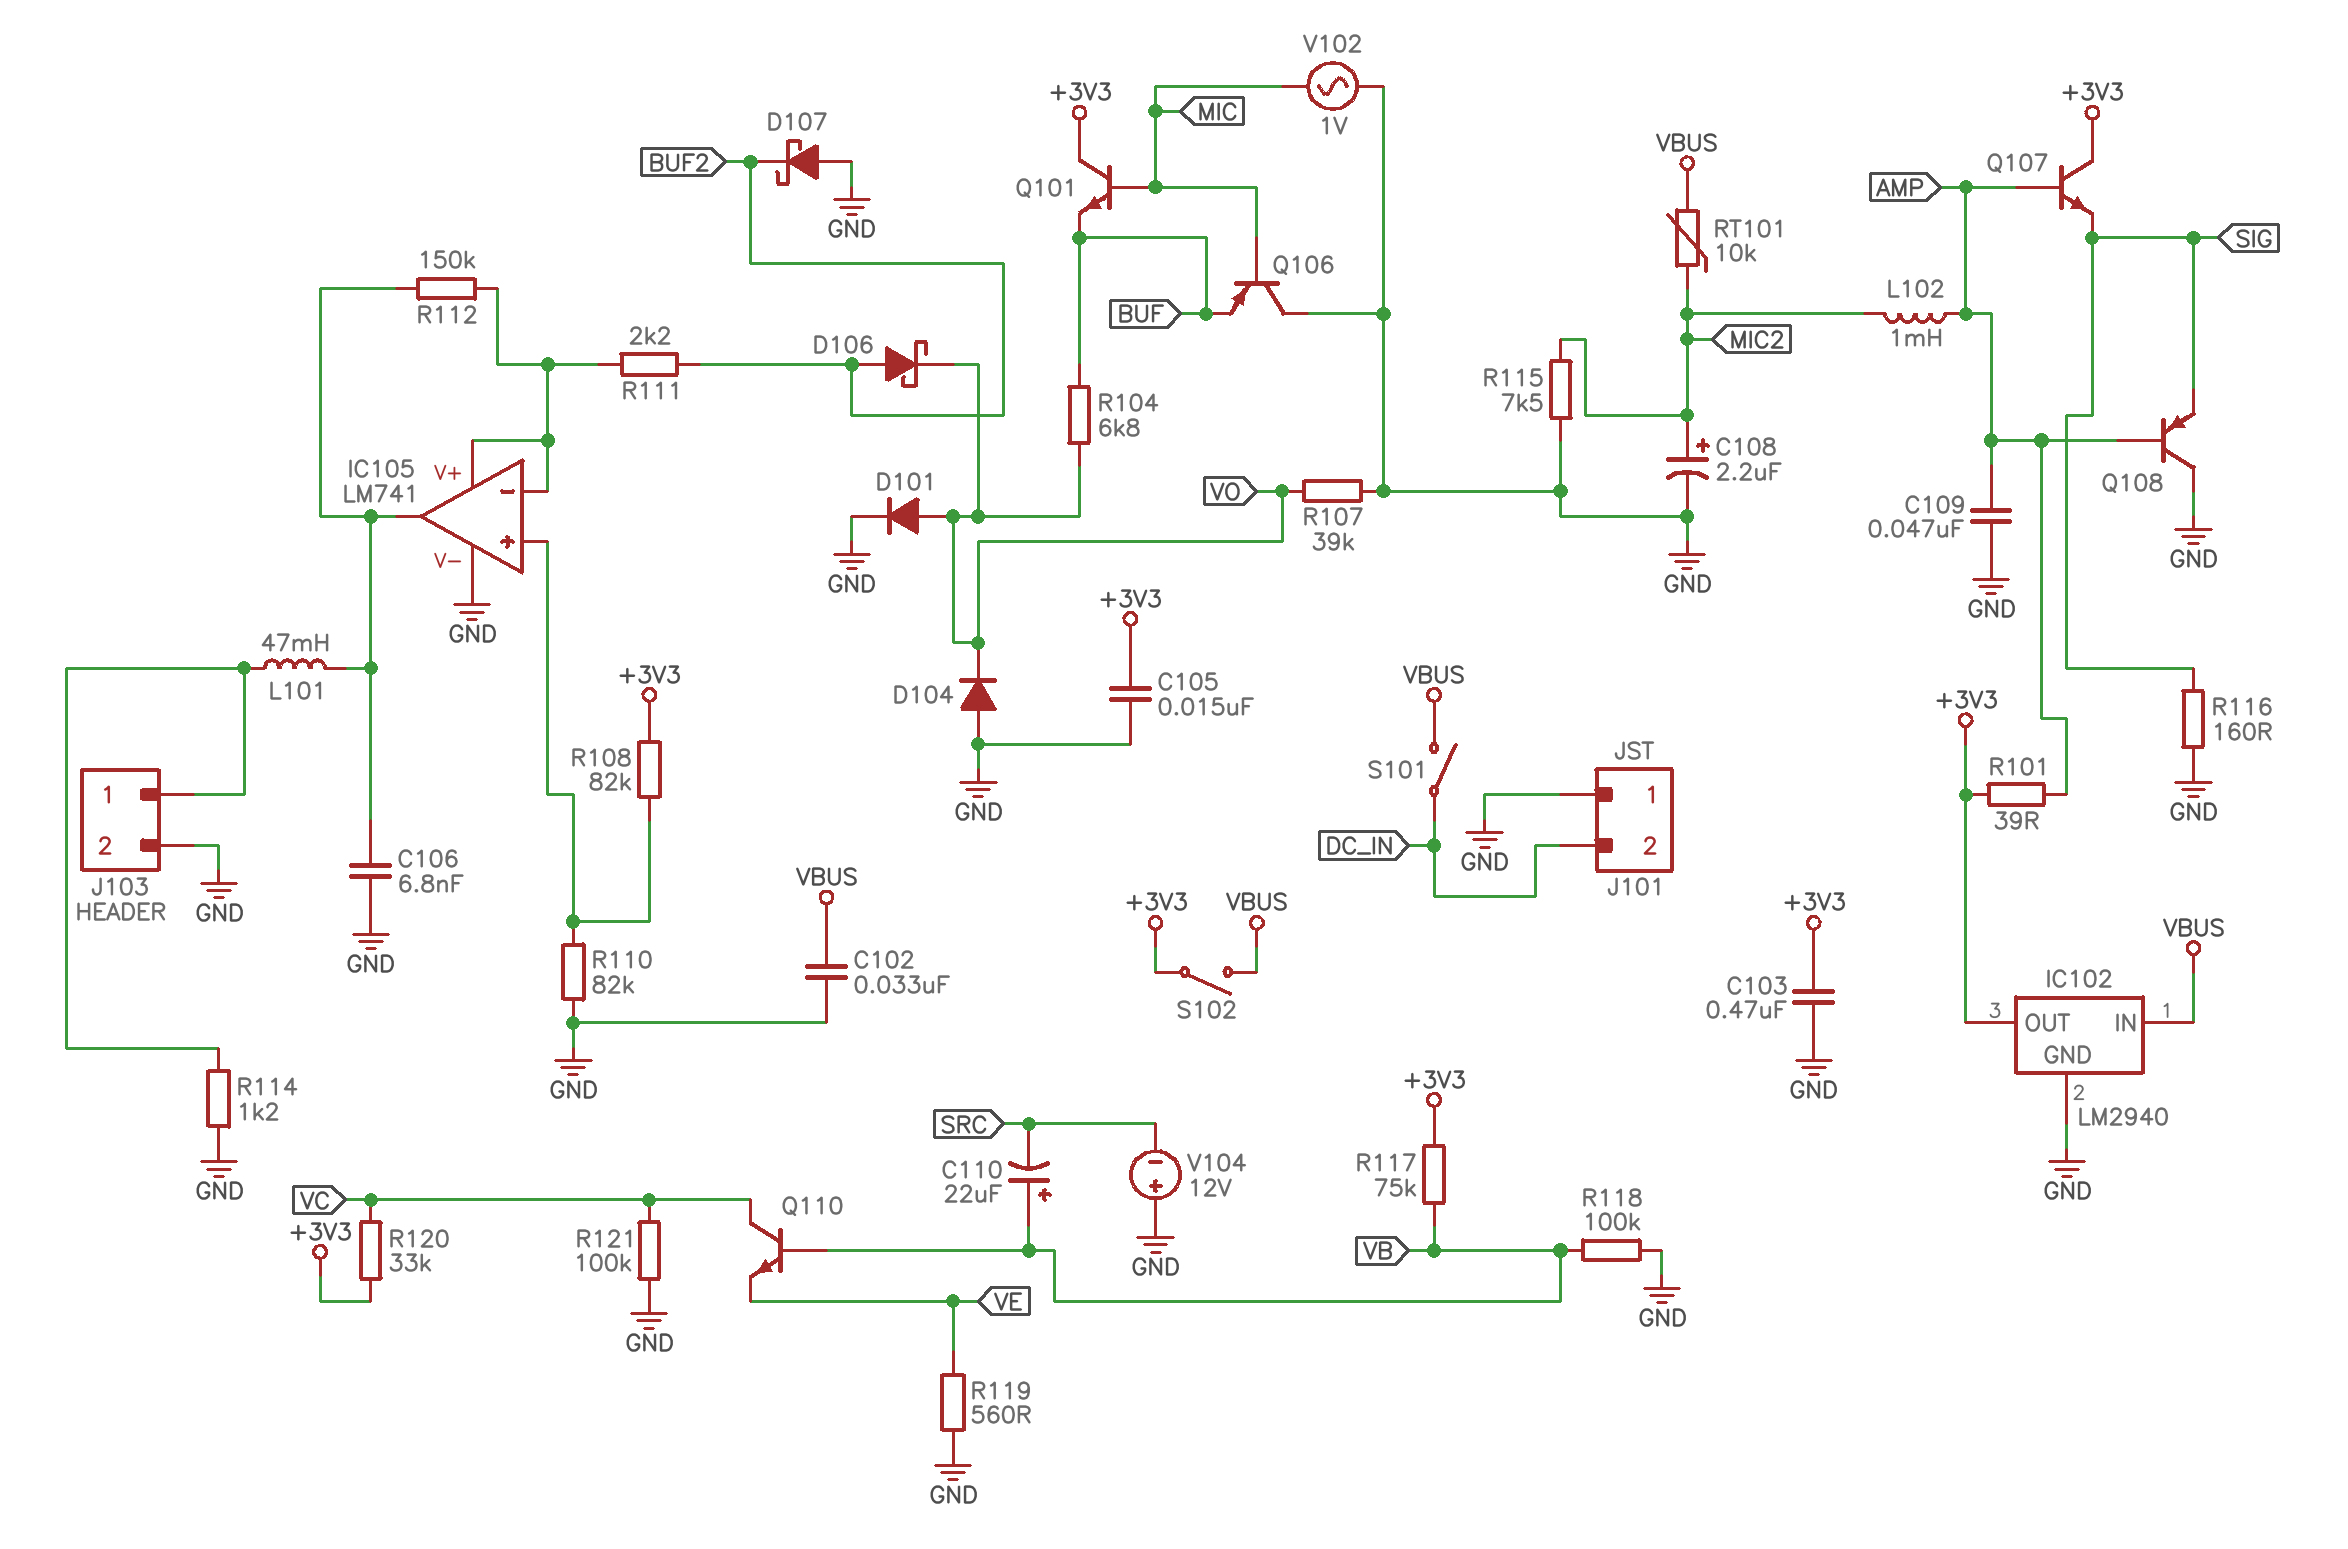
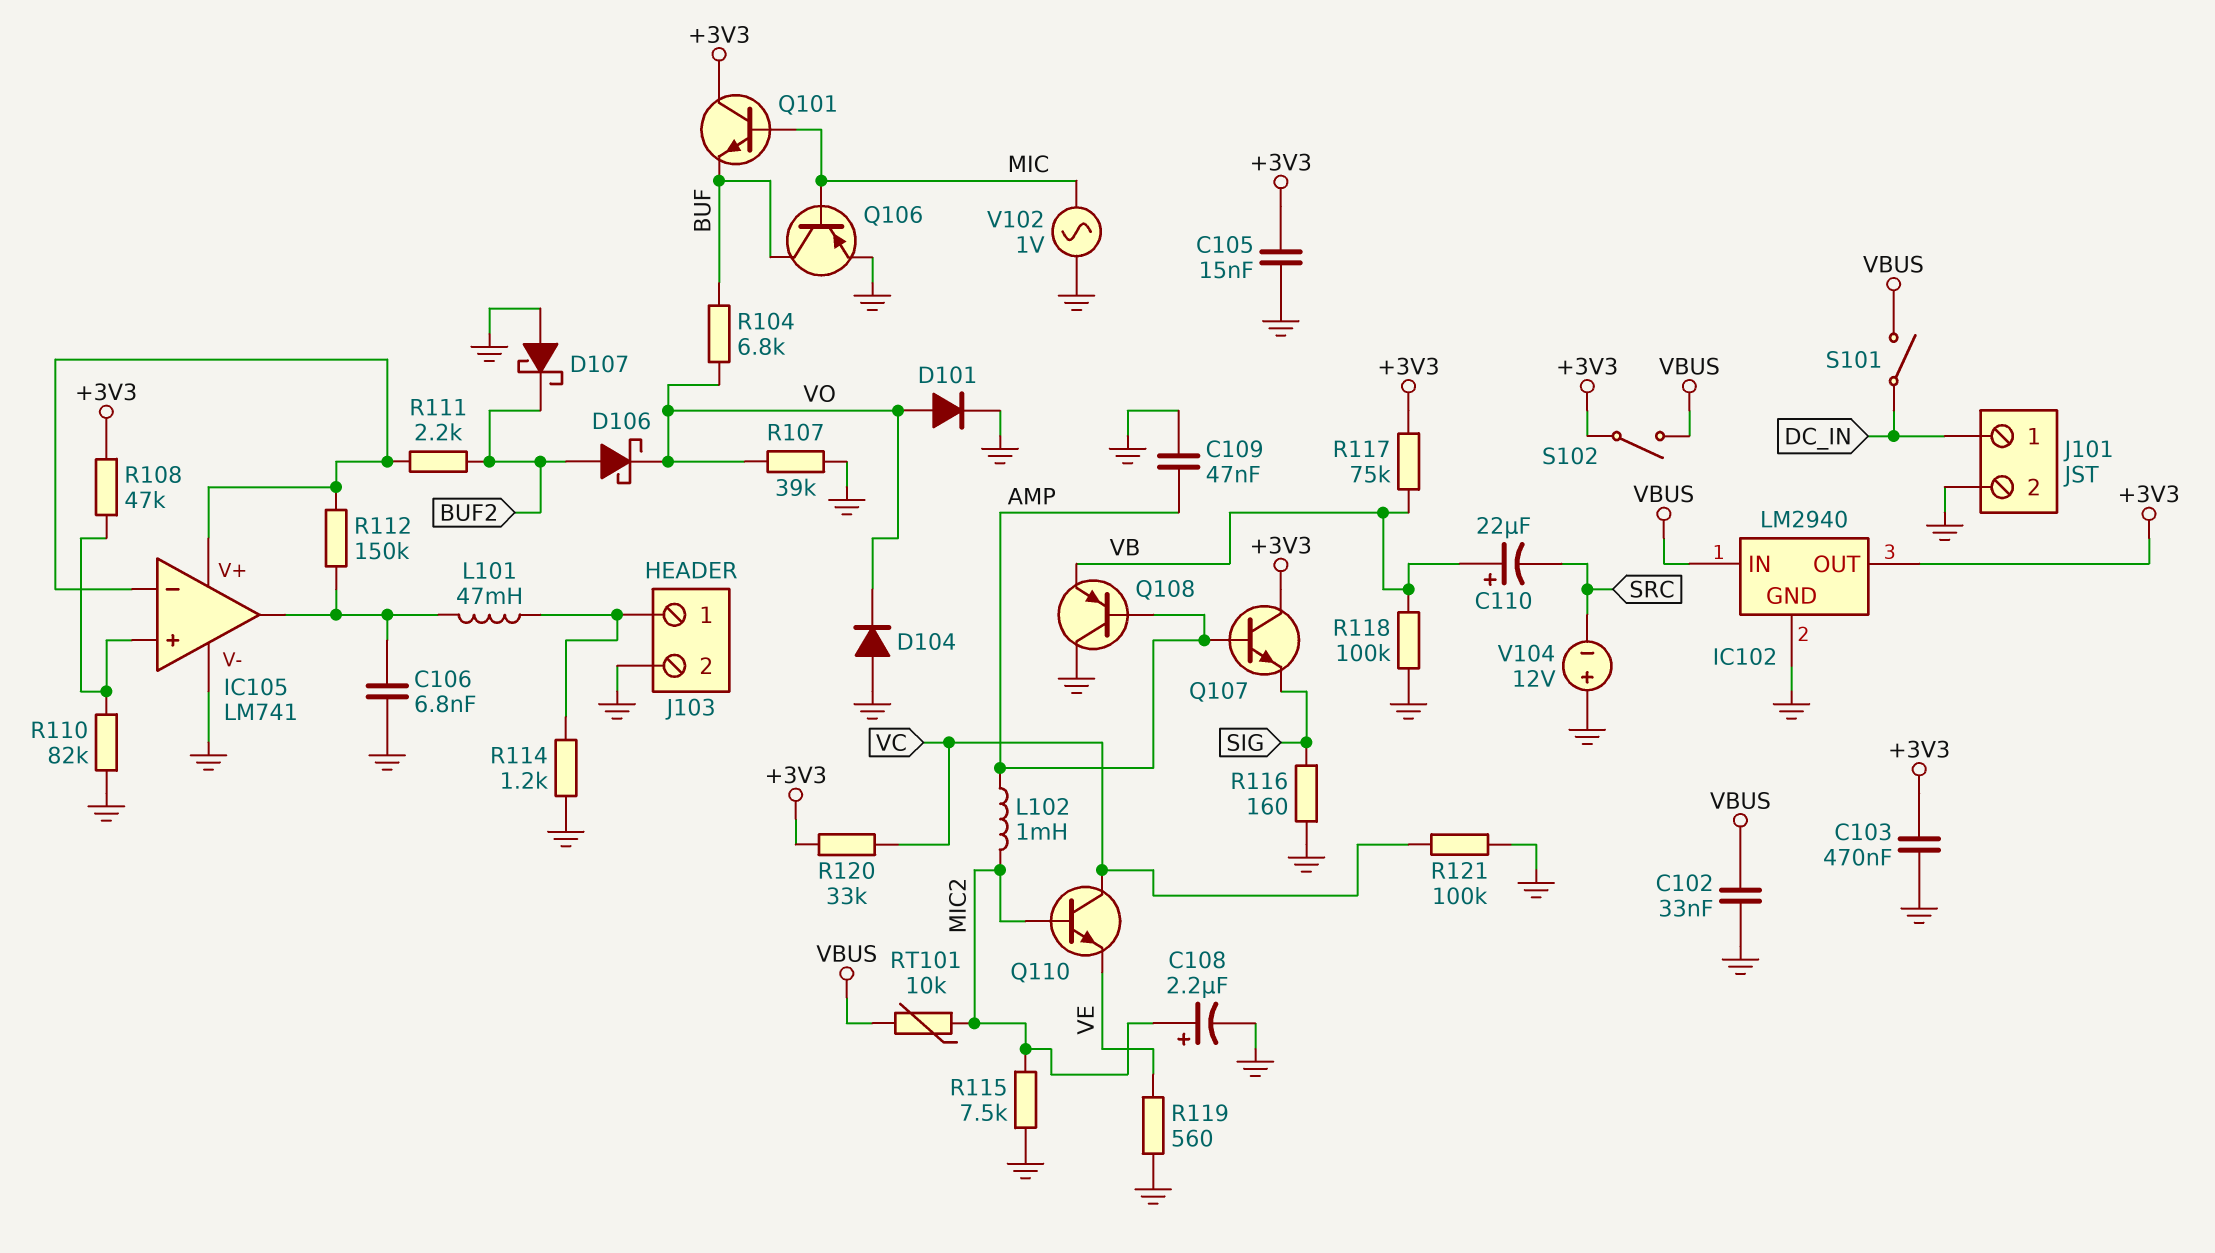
J101 pin 1: GND -> DC_IN
J101 pin 2: DC_IN -> GND
Q106: PNP (B MIC, C GND, E BUF) -> PNP (B MIC, C BUF, E GND)
Q108: PNP (B AMP, C GND, E SIG) -> PNP (B AMP, C GND, E VB)
Q110: NPN (B VB, C VC, E VE) -> NPN (B MIC2, C VC, E VE)
R101: 39 (+3V3, AMP) -> none
R108: 82k (+3V3, IC105/in+) -> 47k (+3V3, IC105/in+)

